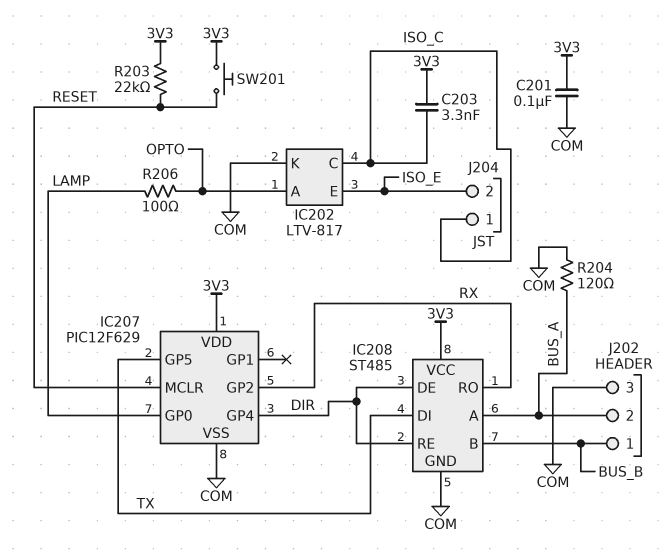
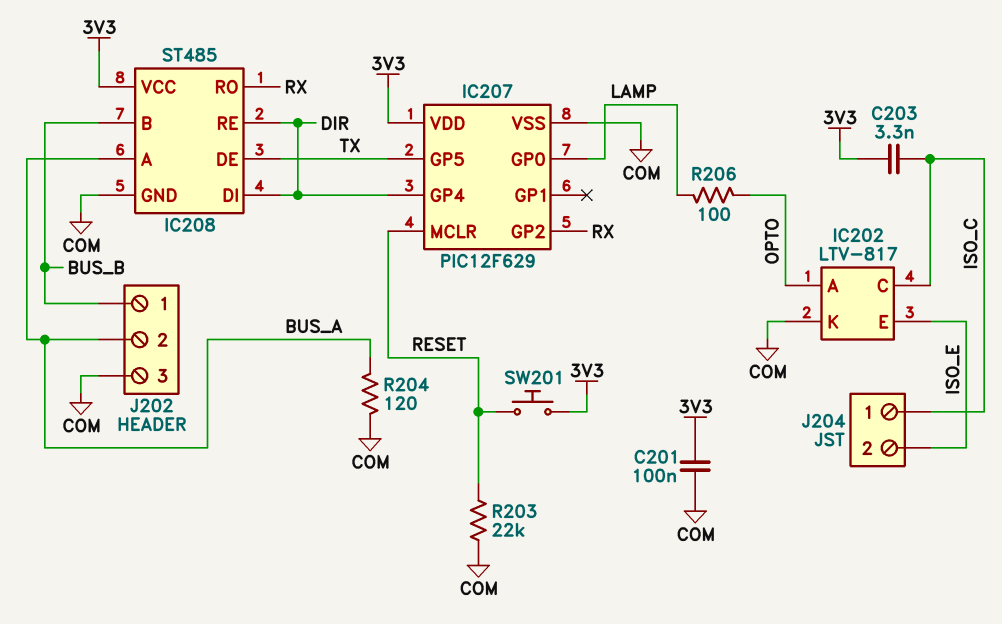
IC208 pin DE: DIR -> TX
IC208 pin DI: TX -> DIR
R203: 22k (3V3, RESET) -> 22k (COM, RESET)

